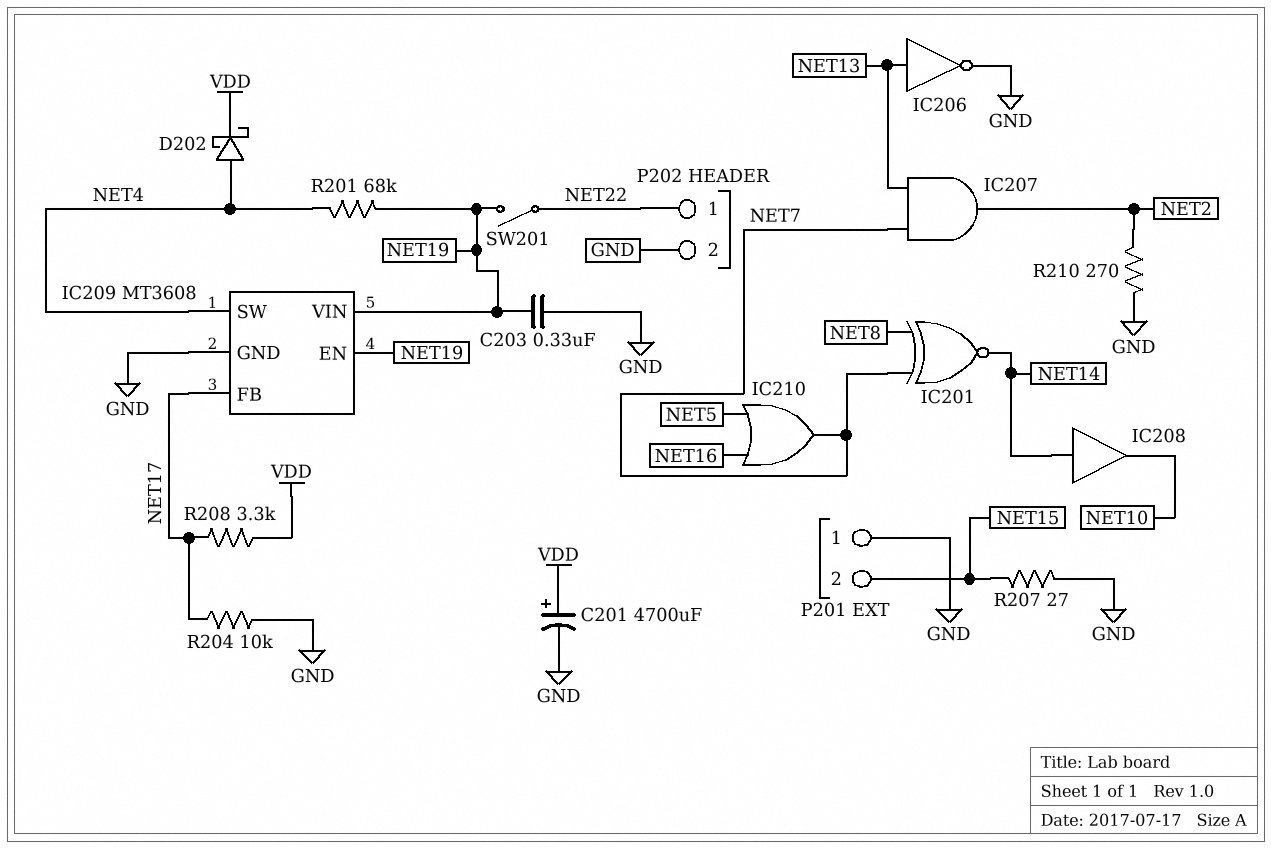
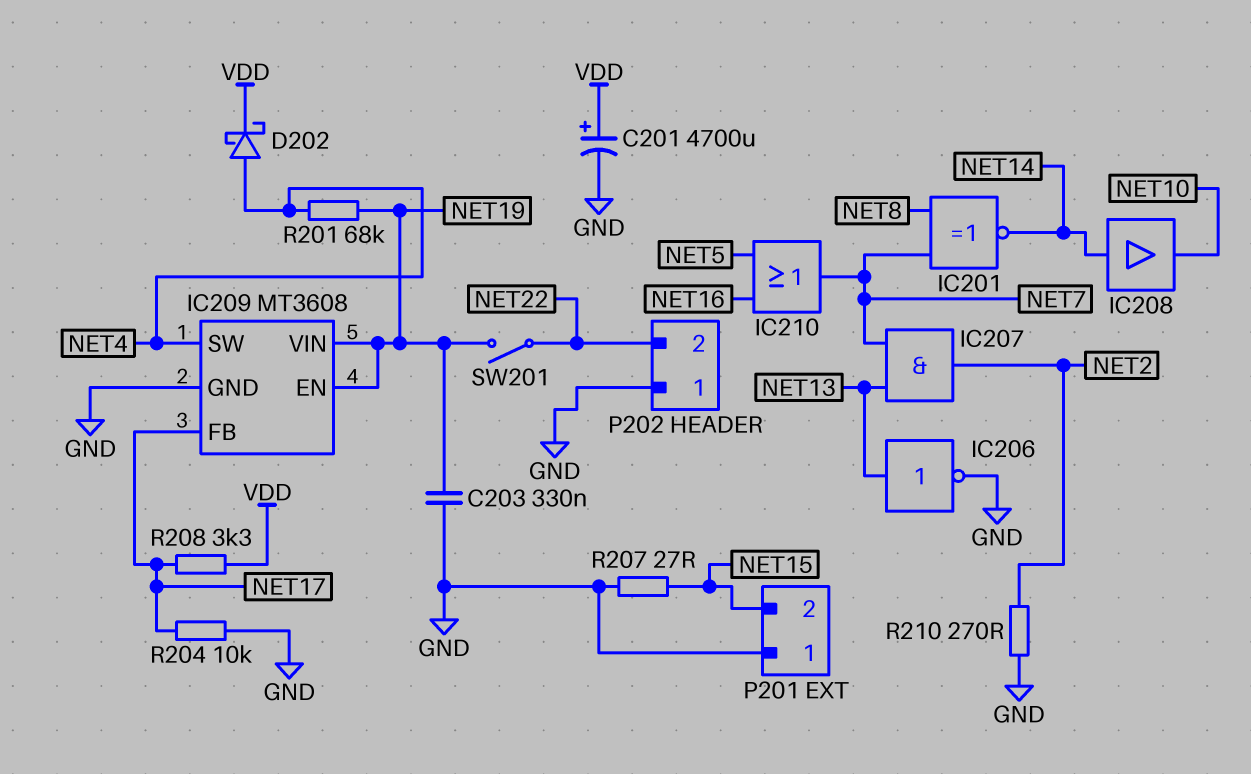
P202 pin 1: NET22 -> GND
P202 pin 2: GND -> NET22

